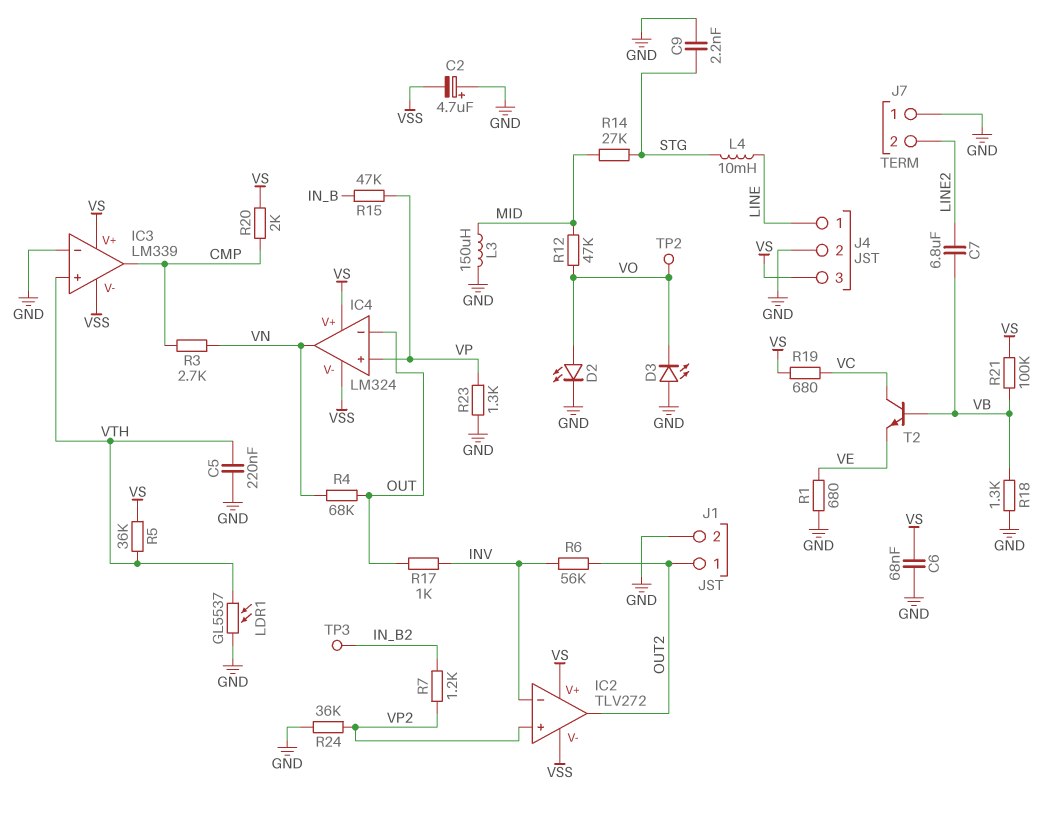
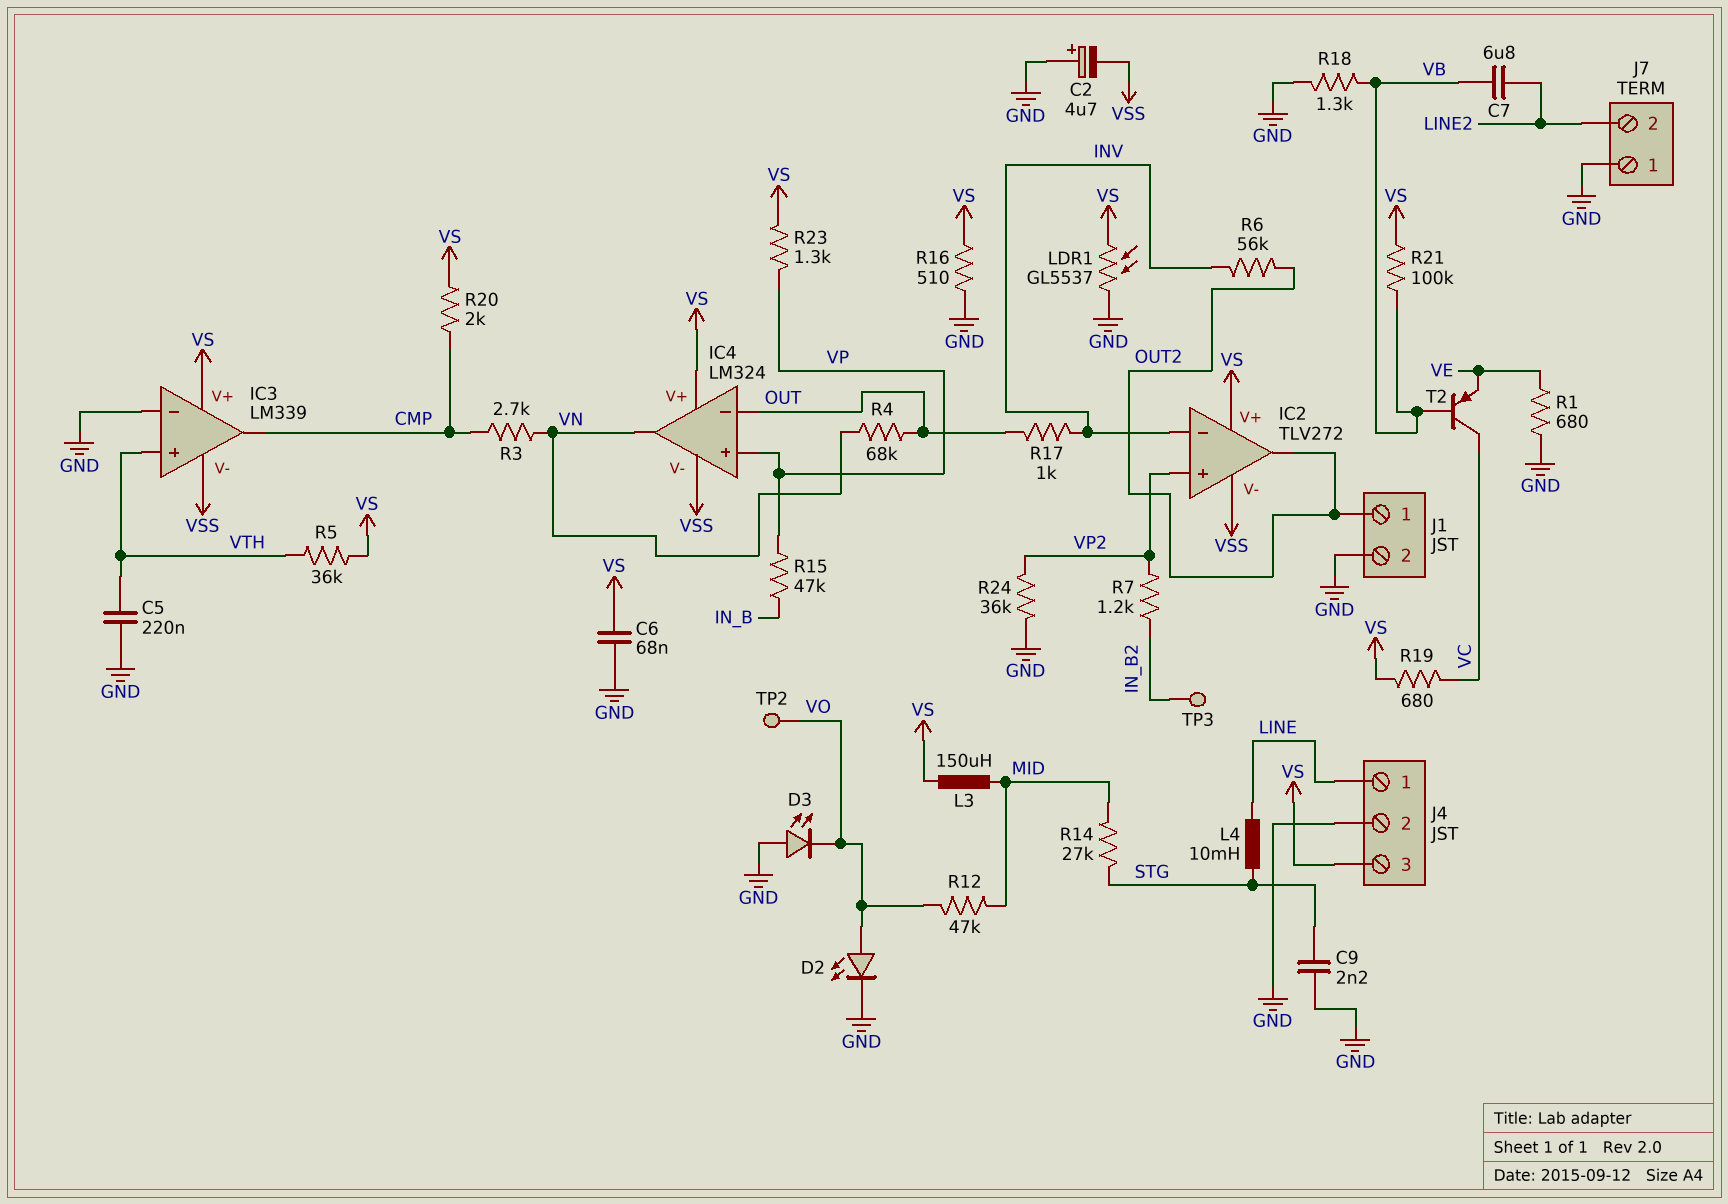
L3: 150uH (GND, MID) -> 150uH (MID, VS)
LDR1: GL5537 (GND, VTH) -> GL5537 (GND, VS)
R16: none -> 510 (GND, VS)
R23: 1.3k (GND, VP) -> 1.3k (VP, VS)
T2: NPN (B VB, C VC, E VE) -> PNP (B VB, C VC, E VE)

